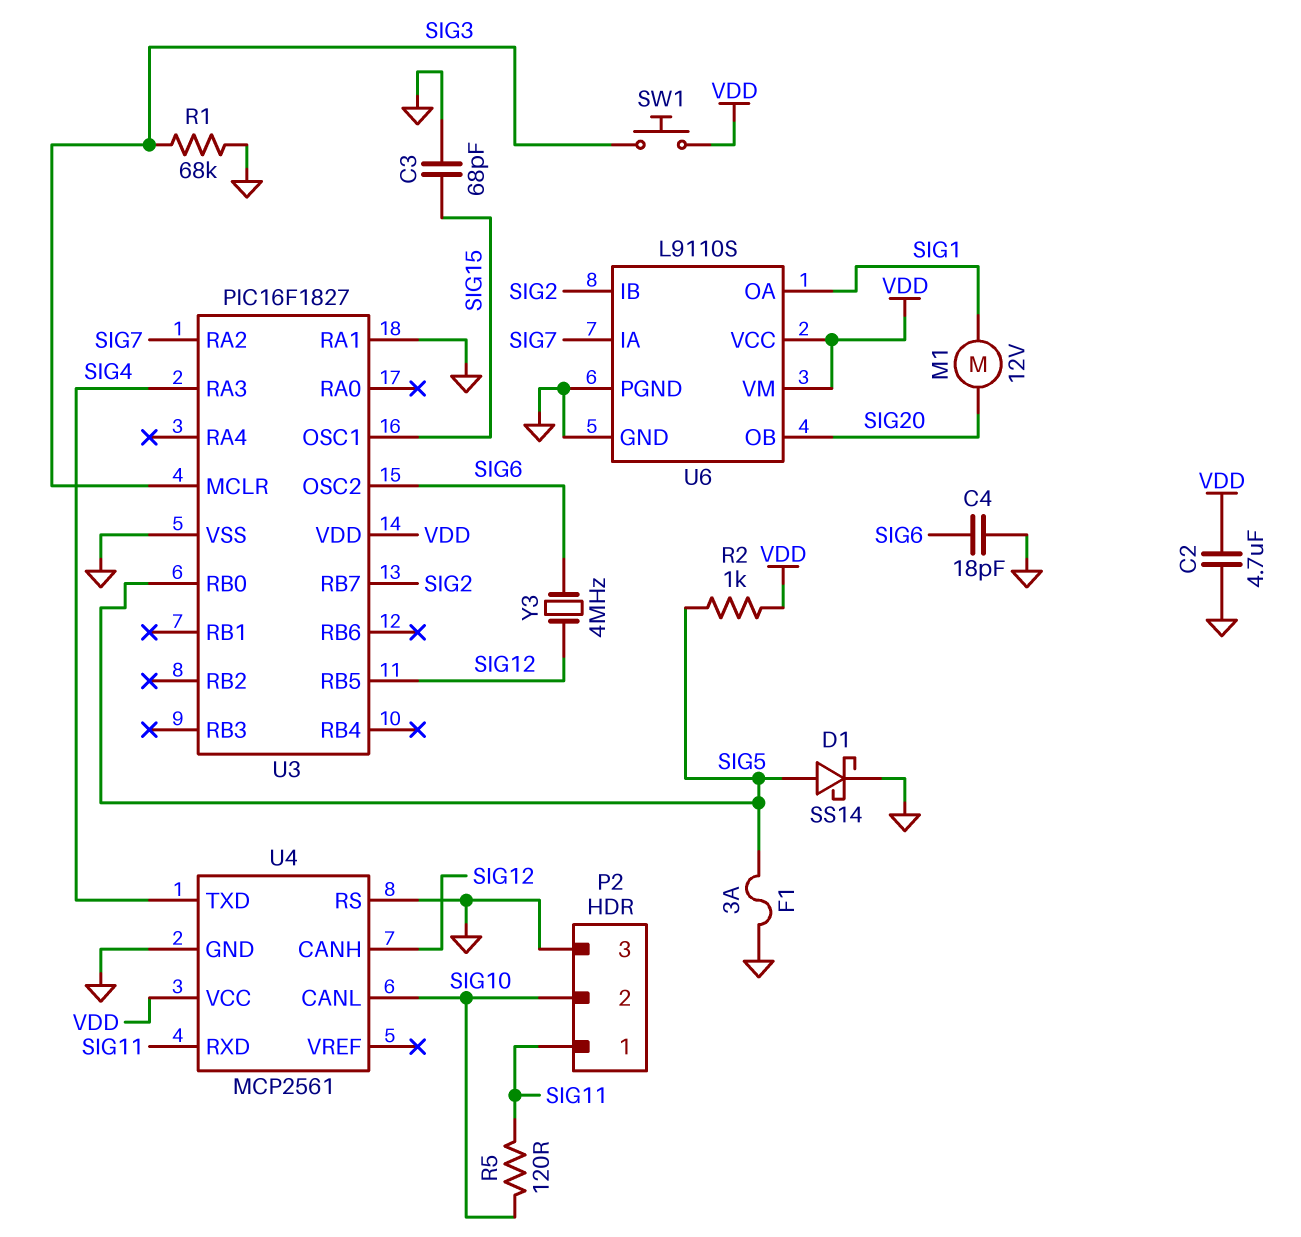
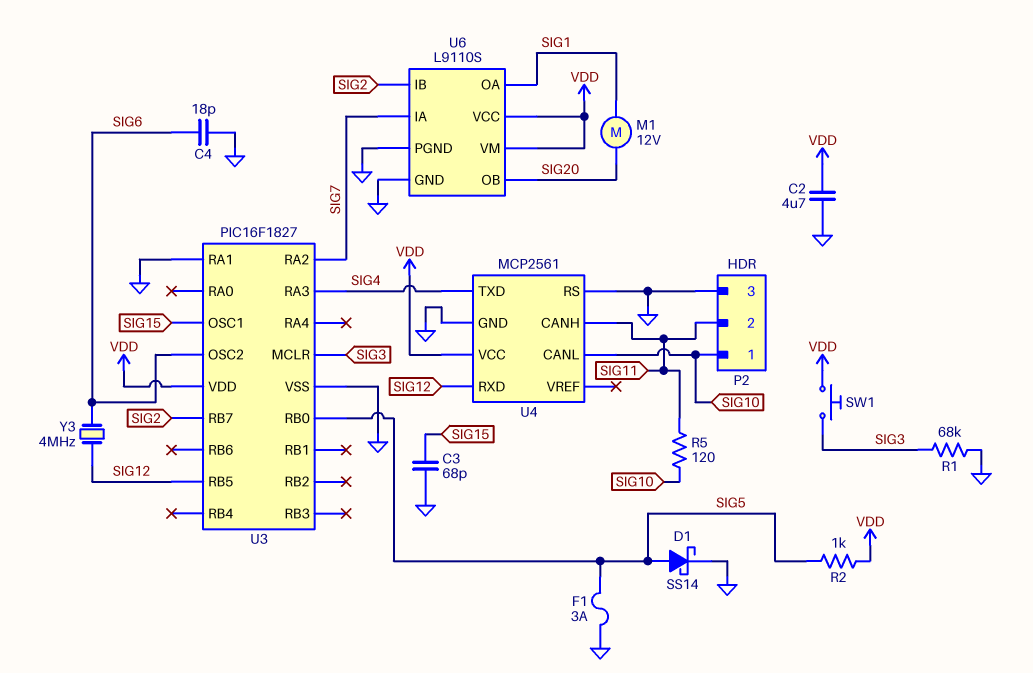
P2 pin 1: SIG11 -> SIG10
P2 pin 2: SIG10 -> SIG11
U4 pin CANH: SIG12 -> SIG11
U4 pin RXD: SIG11 -> SIG12

